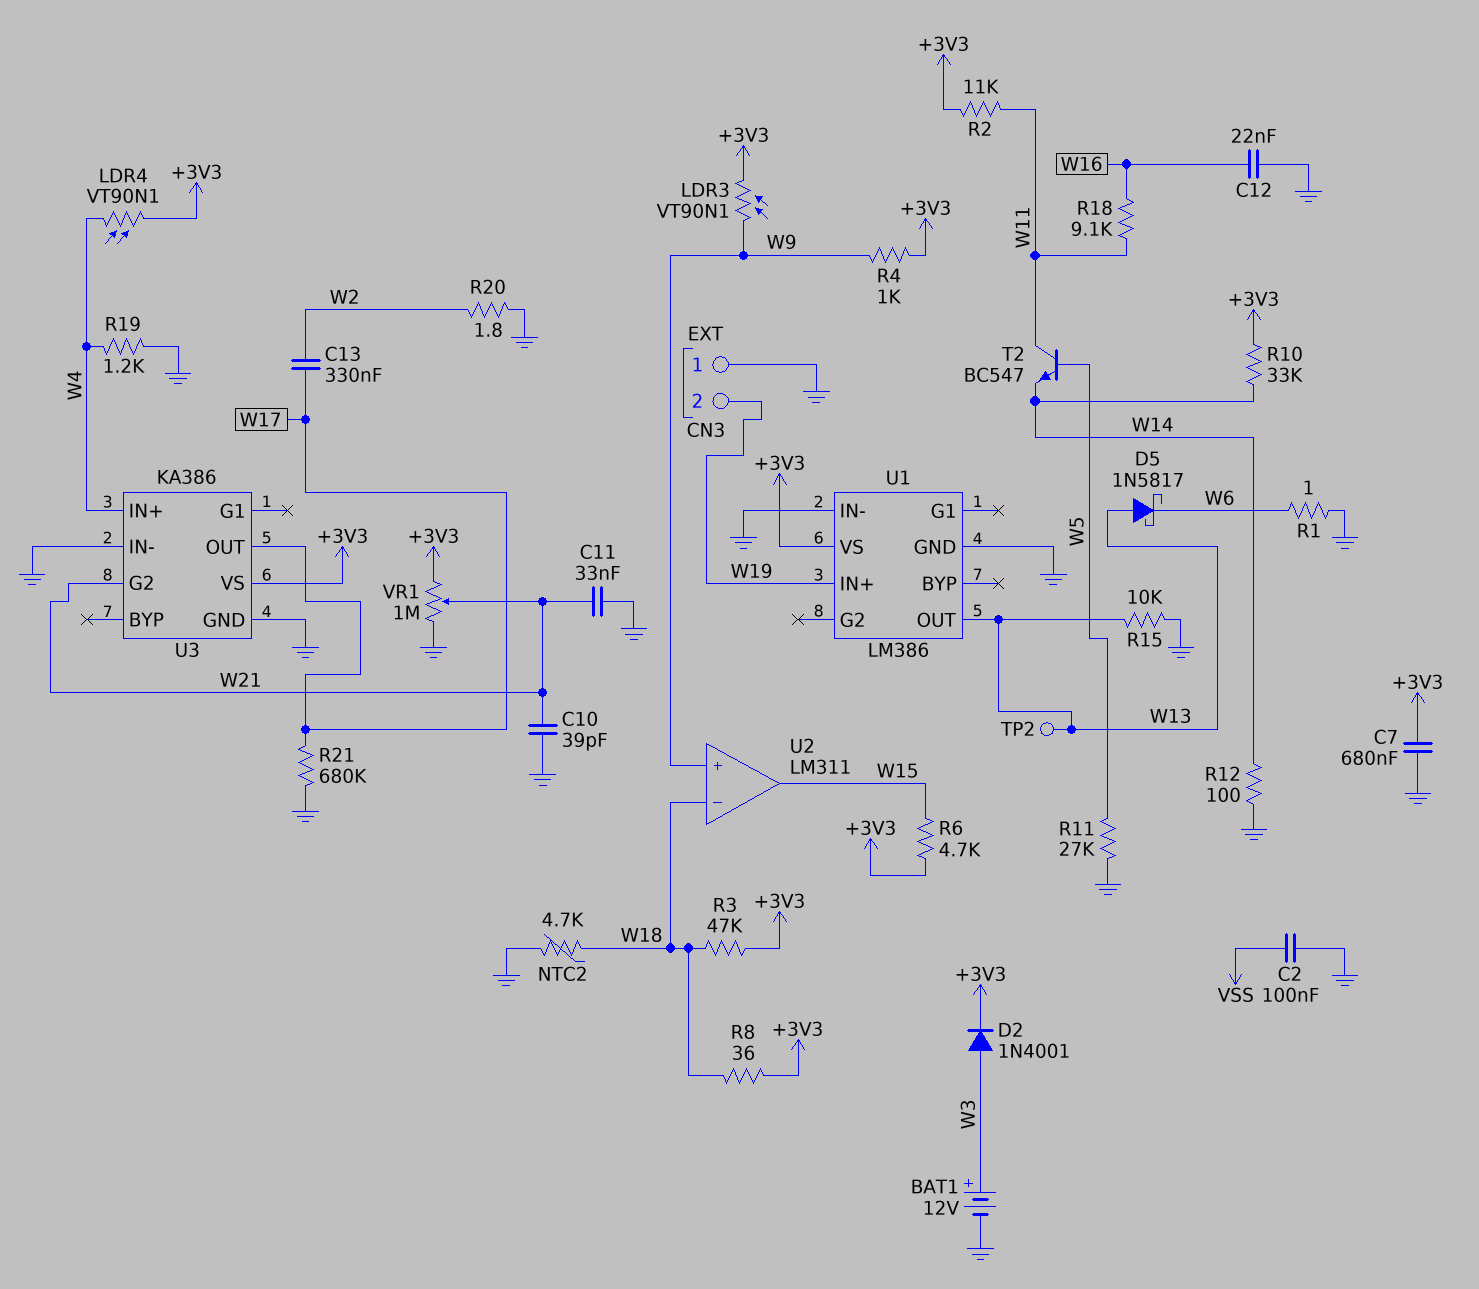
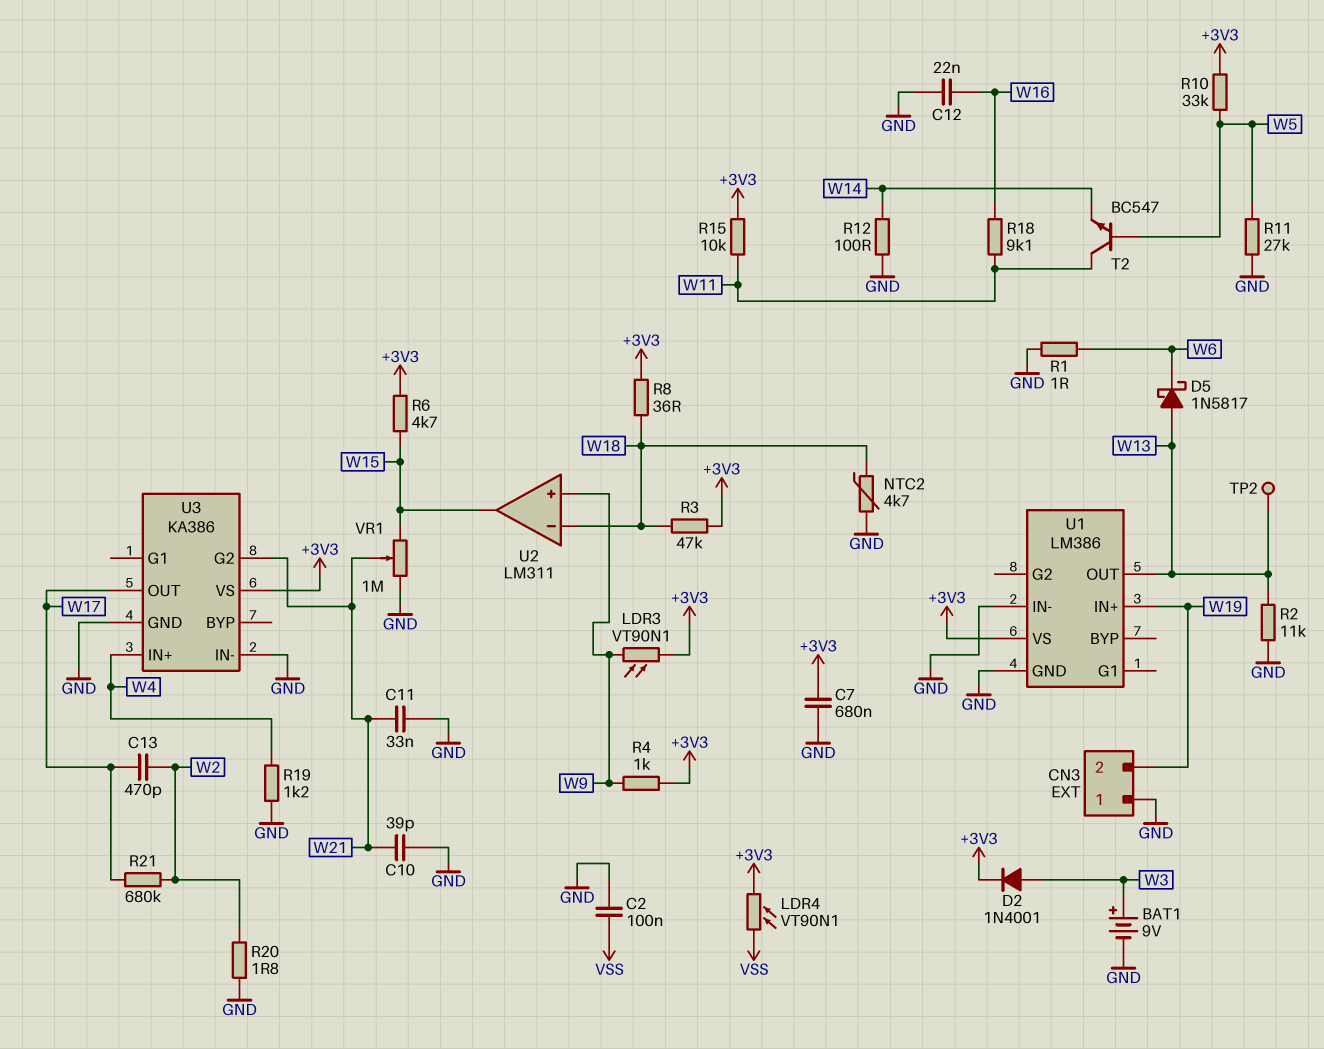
BAT1: 12V (plus W3, minus GND) -> 9V (plus W3, minus GND)
C13: 330nF (W2, W17) -> 470pF (W2, W17)
LDR4: VT90N1 (+3V3, W4) -> VT90N1 (+3V3, VSS)
R2: 11k (+3V3, W11) -> 11k (GND, W13)
R10: 33k (+3V3, W14) -> 33k (+3V3, W5)
R15: 10k (GND, W13) -> 10k (+3V3, W11)
R21: 680k (GND, W17) -> 680k (W2, W17)
VR1: 1M (+3V3, GND, wiper W21) -> 1M (GND, W15, wiper W21)

